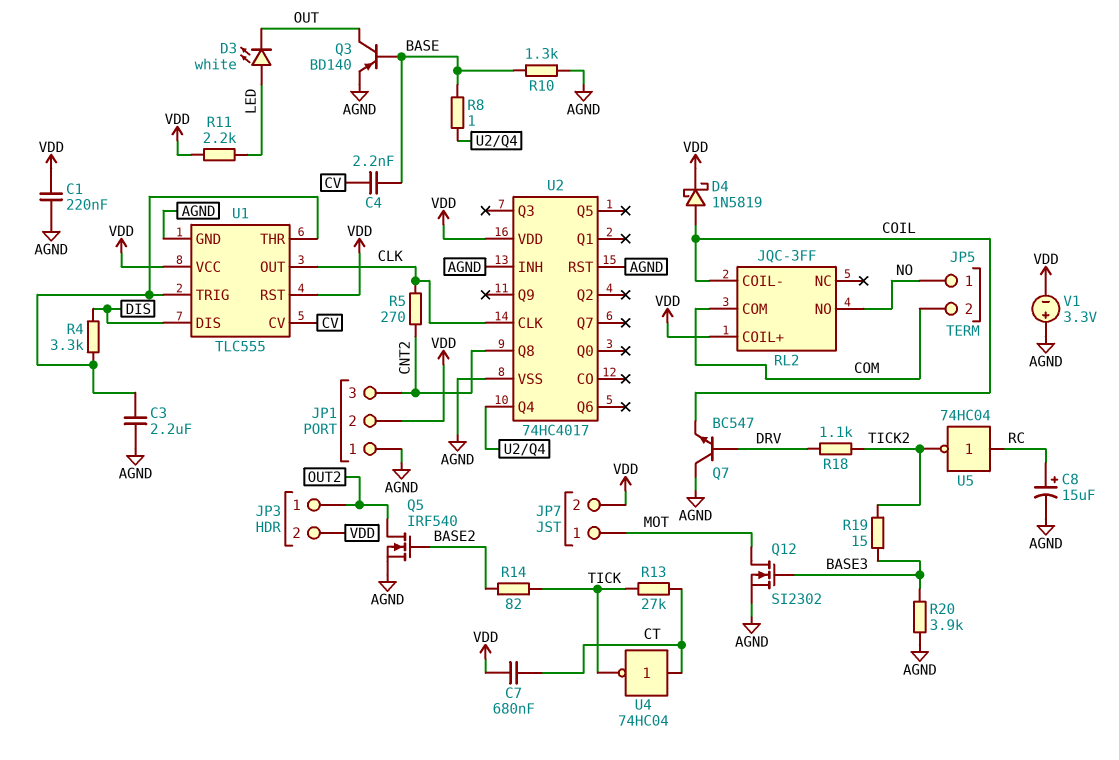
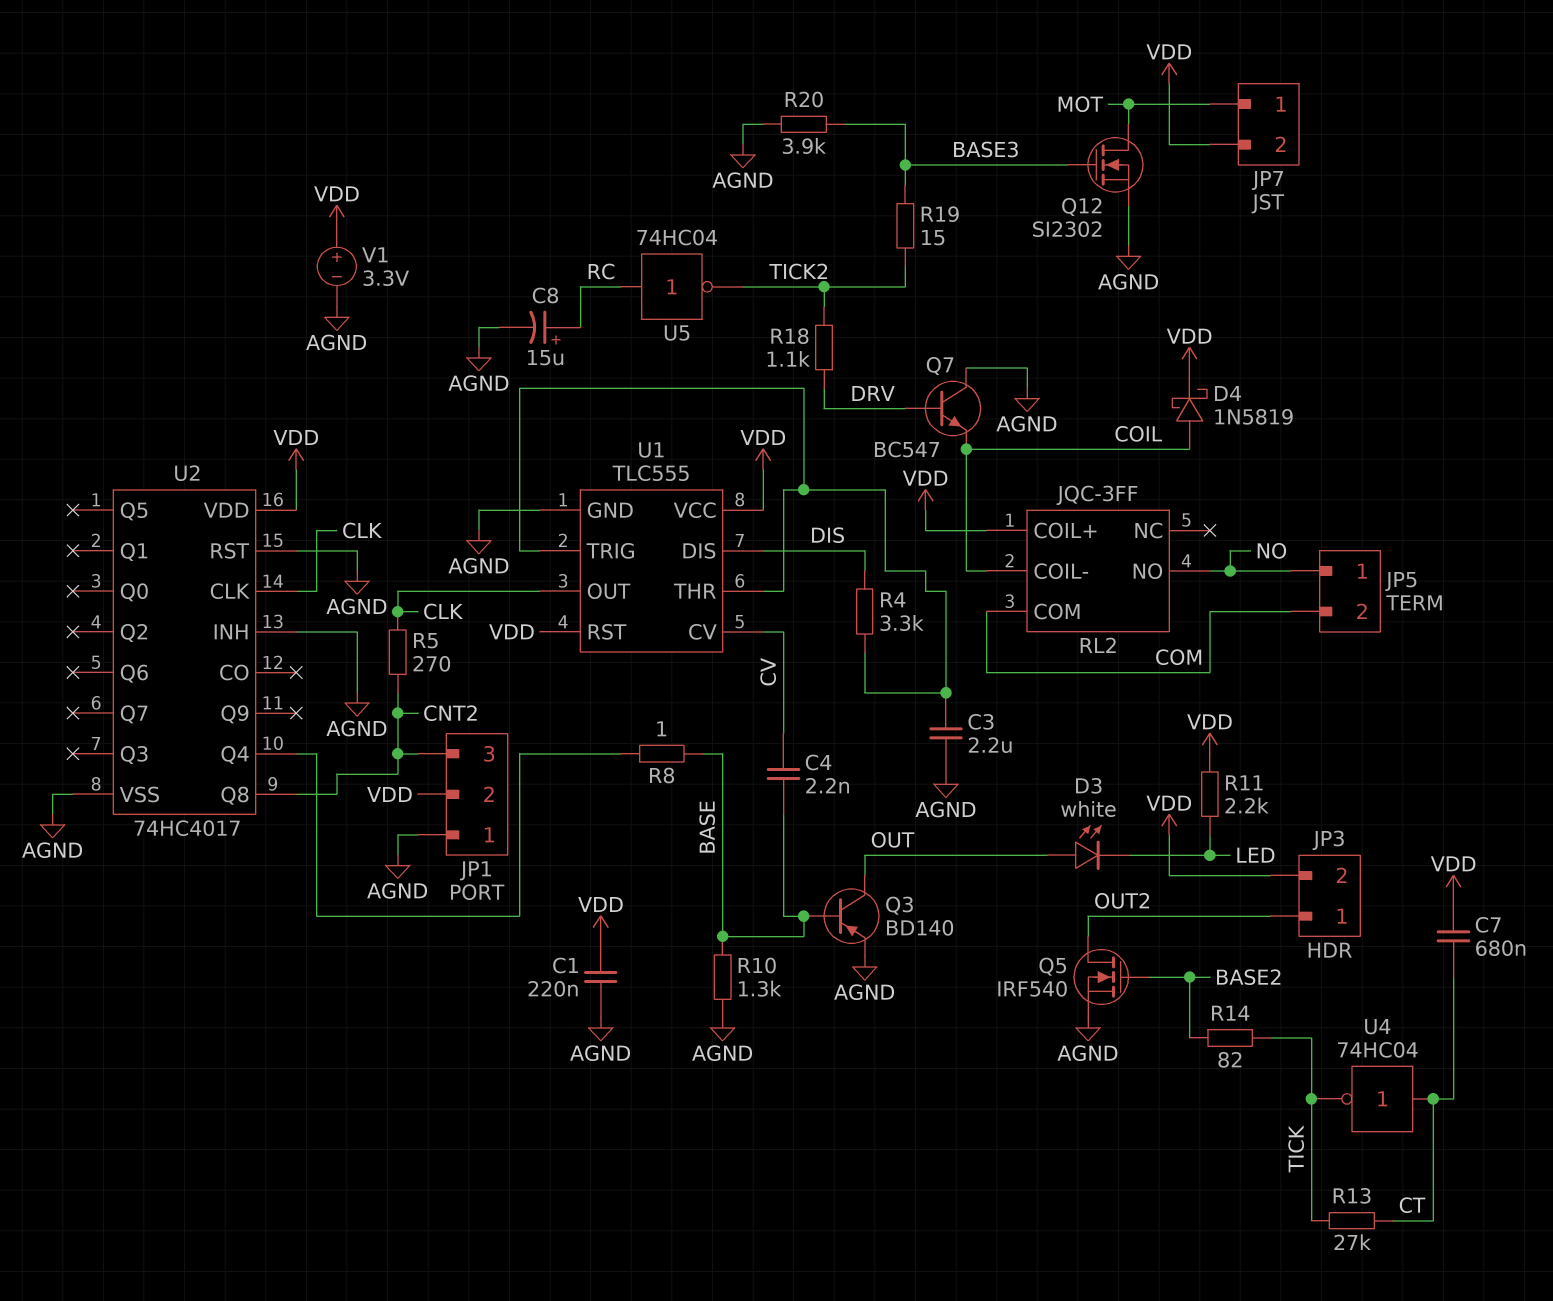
D3: LED white (A LED, K OUT) -> LED white (A OUT, K LED)
V1: 3.3V (plus AGND, minus VDD) -> 3.3V (plus VDD, minus AGND)

